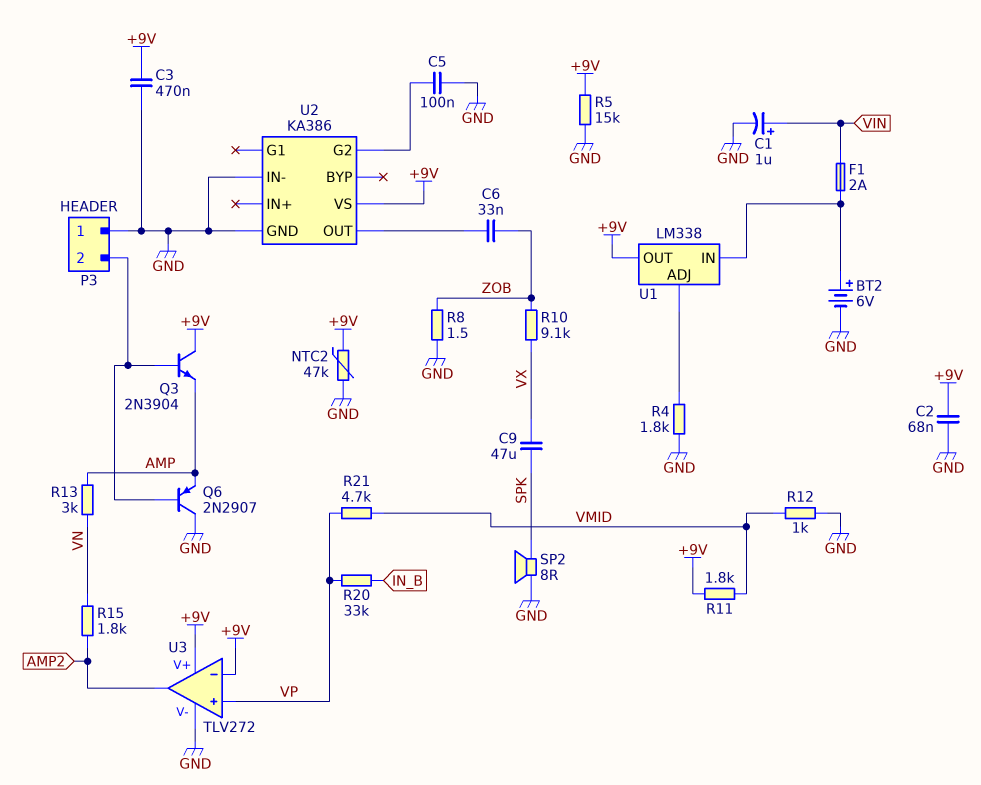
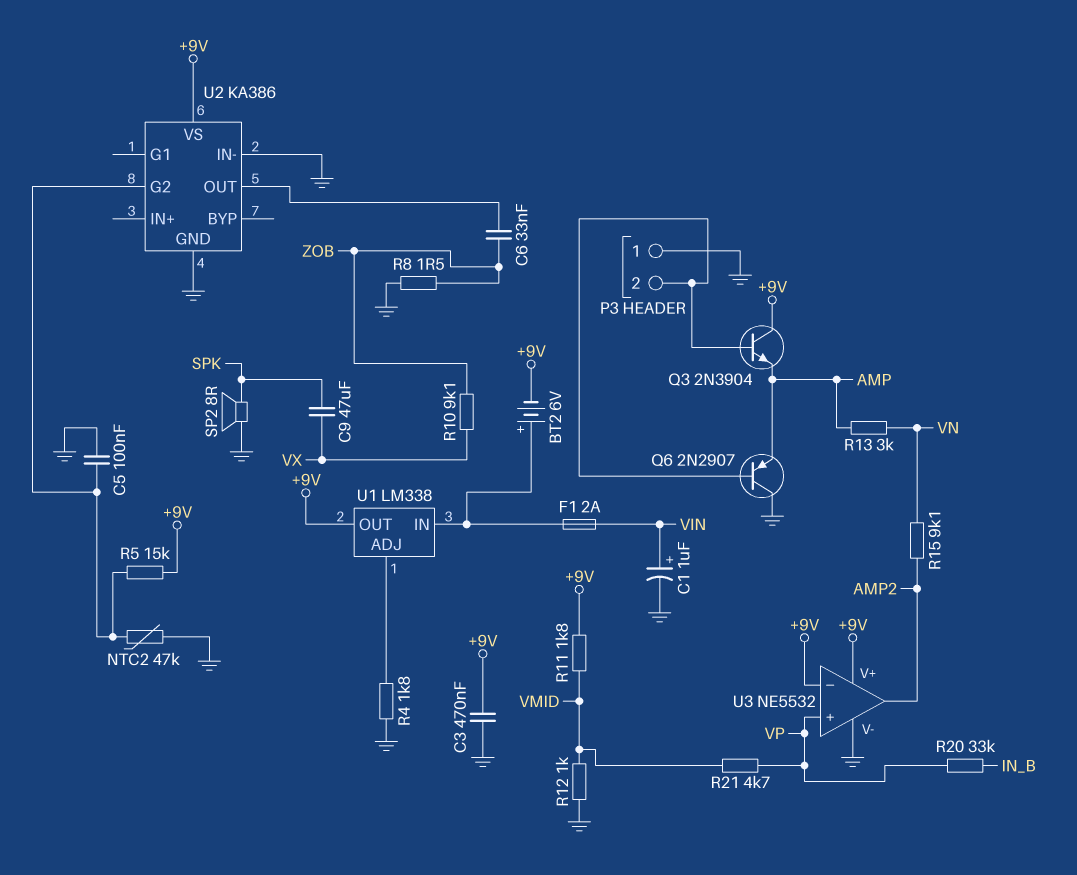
BT2: 6V (plus U1/IN, minus GND) -> 6V (plus U1/IN, minus +9V)
C2: 68nF (+9V, GND) -> none
NTC2: 47k (+9V, GND) -> 47k (GND, U2/G2)
R5: 15k (+9V, GND) -> 15k (+9V, U2/G2)
R15: 1.8k (AMP2, VN) -> 9.1k (AMP2, VN)
U3: TLV272 -> NE5532

